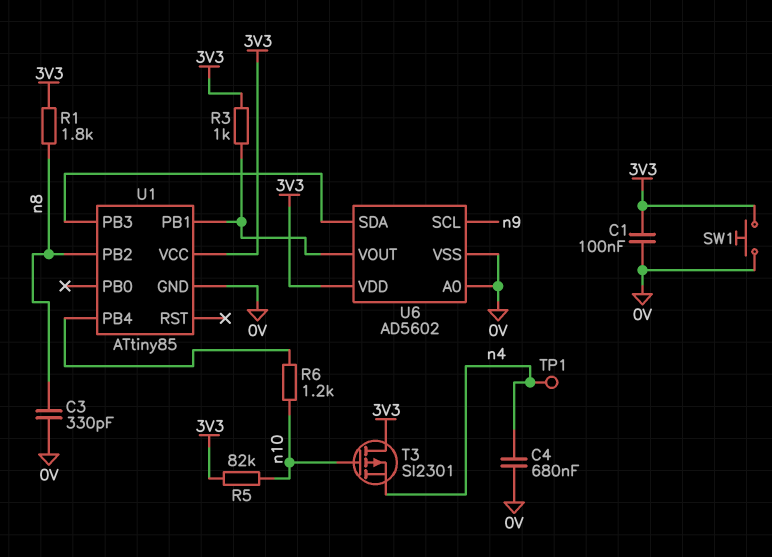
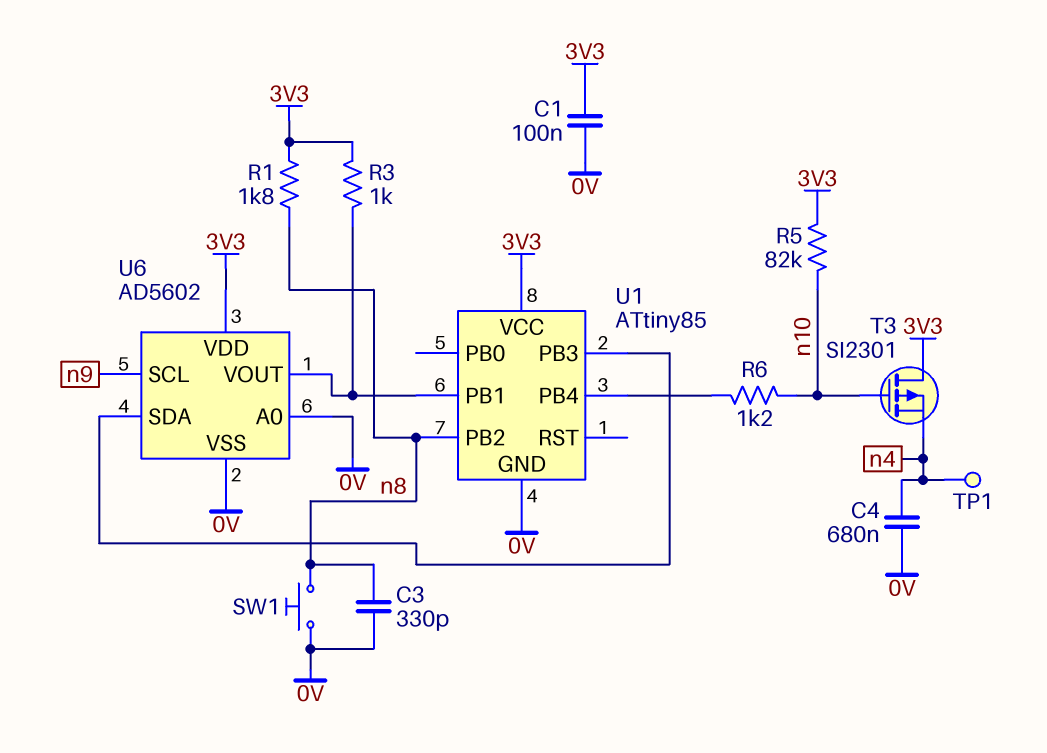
SW1: button (0V, 3V3) -> button (0V, n8)

